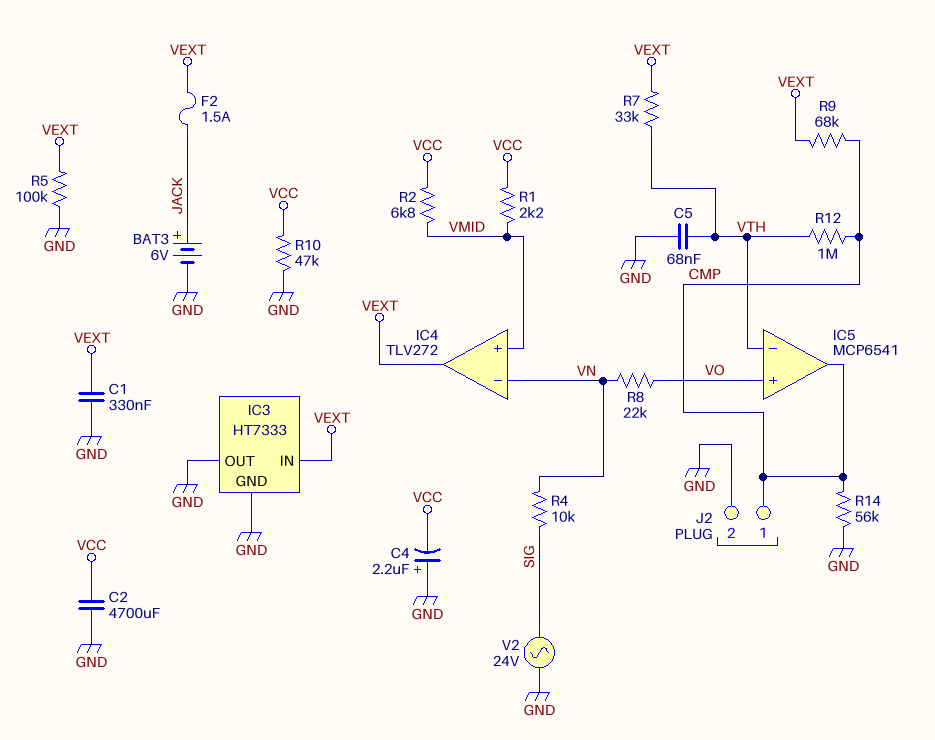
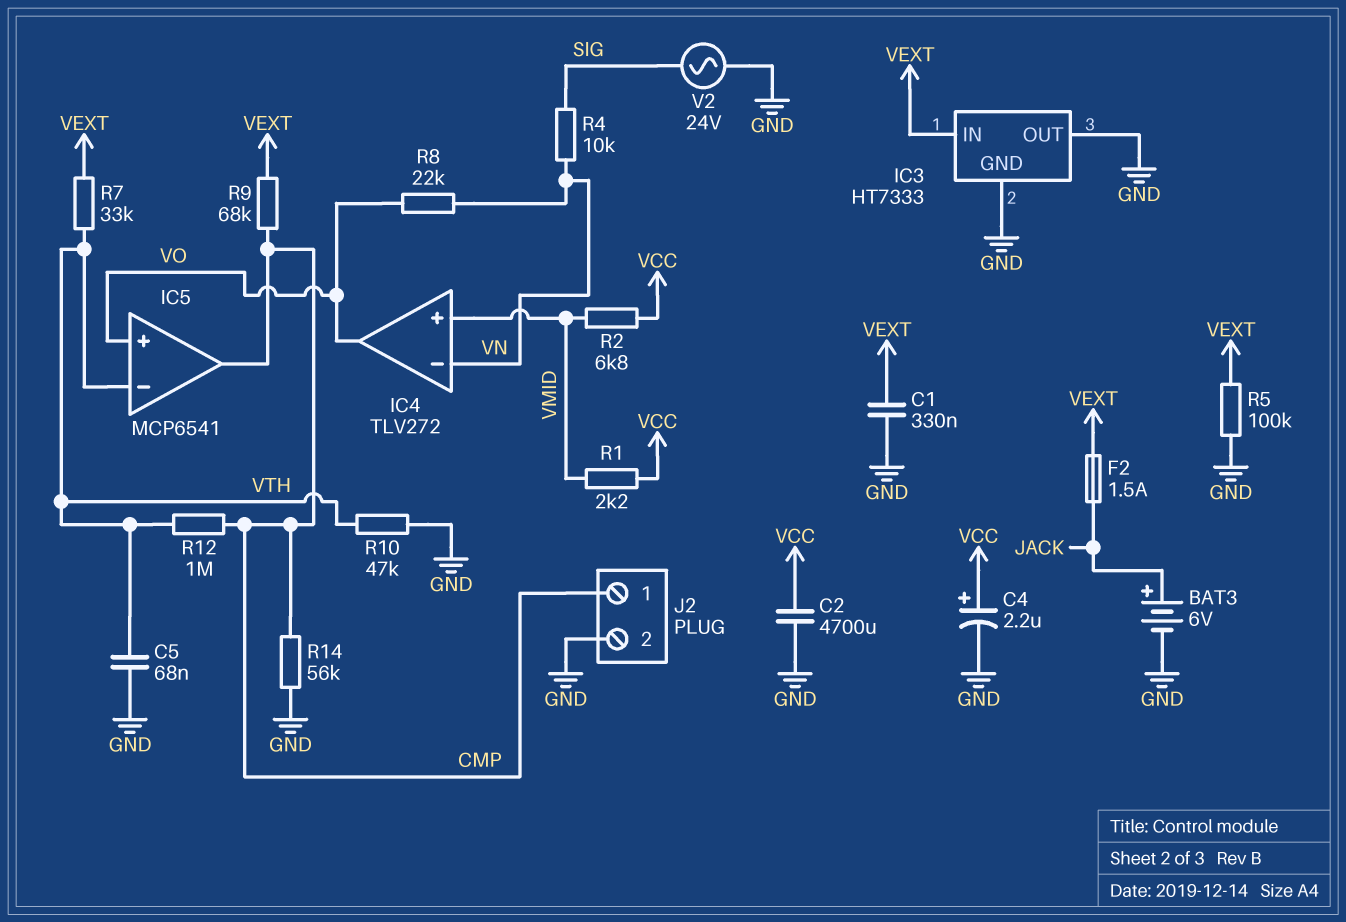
C4: 2.2uF (plus GND, minus VCC) -> 2.2uF (plus VCC, minus GND)
IC4 pin out: VEXT -> VO
R10: 47k (GND, VCC) -> 47k (GND, VTH)

